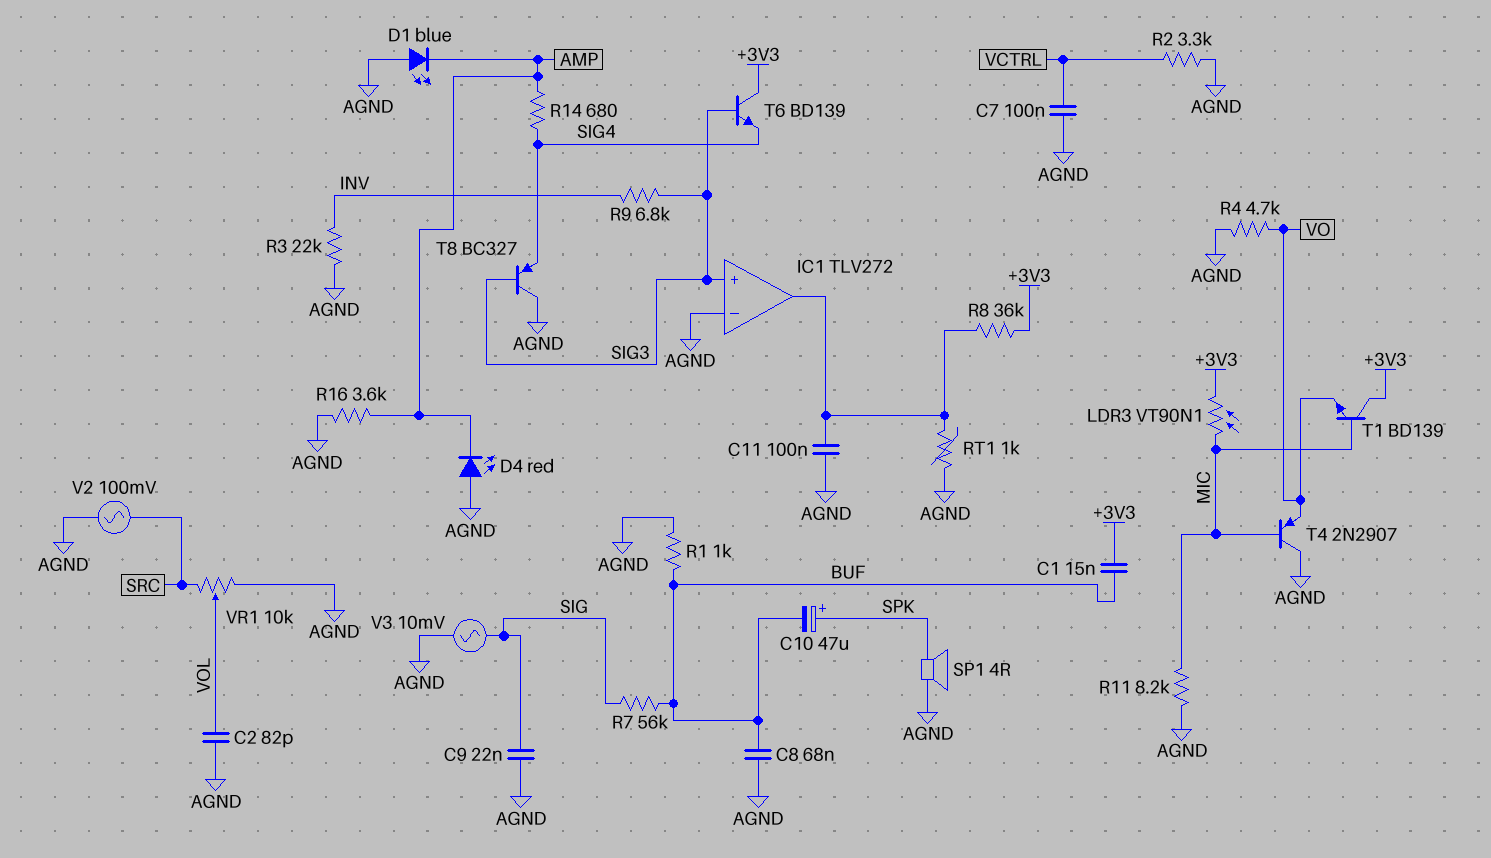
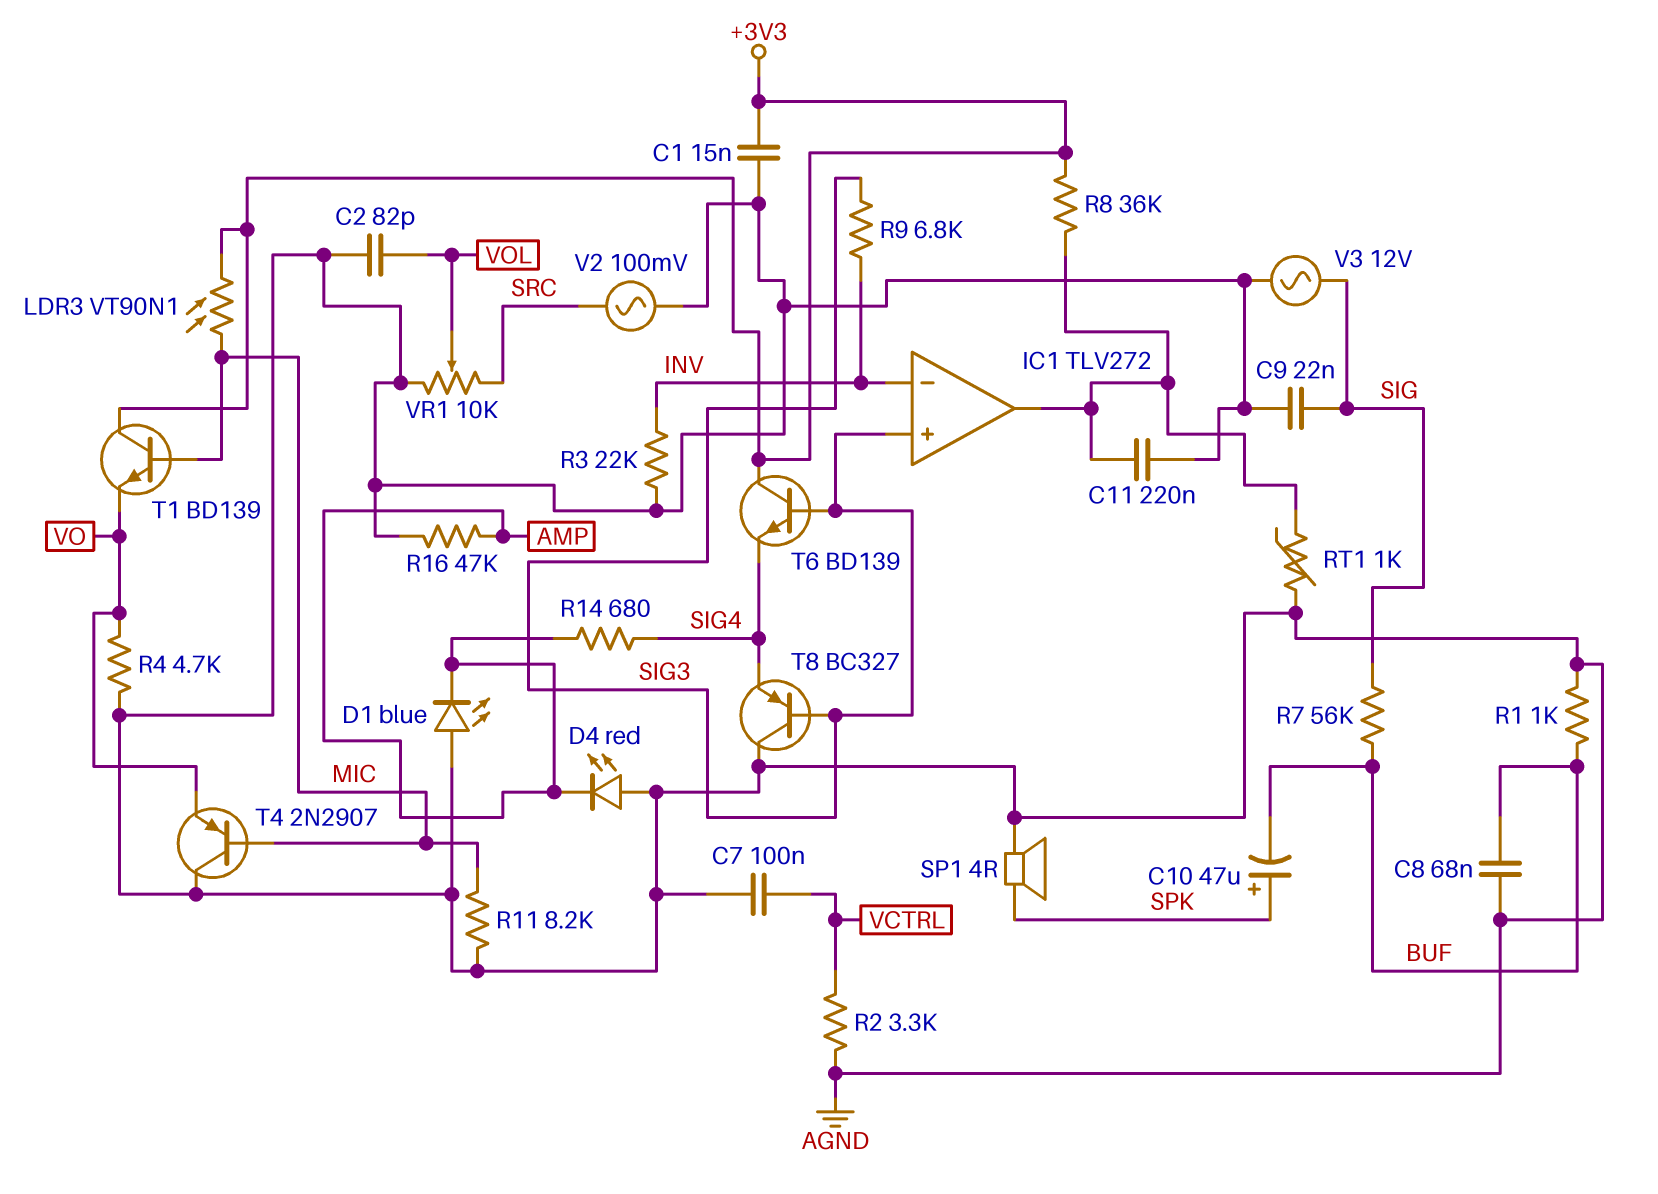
C1: 15nF (+3V3, BUF) -> 15nF (+3V3, AGND)
C11: 100nF (AGND, IC1/out) -> 220nF (AGND, IC1/out)
IC1 pin in-: AGND -> INV
R16: 3.6k (AGND, AMP) -> 47k (AGND, AMP)
V3: AC 10mV (AGND, SIG) -> AC 12V (AGND, SIG)

